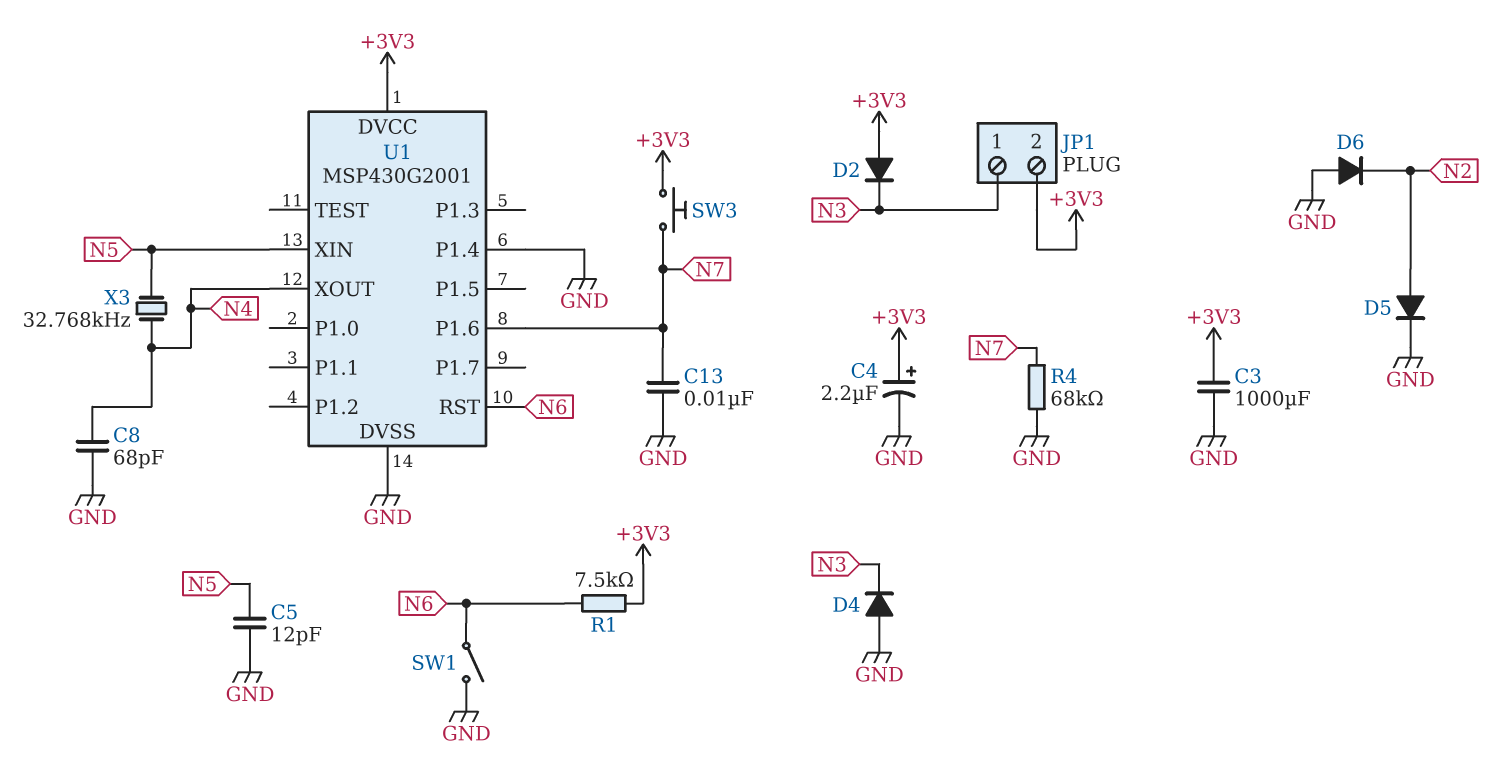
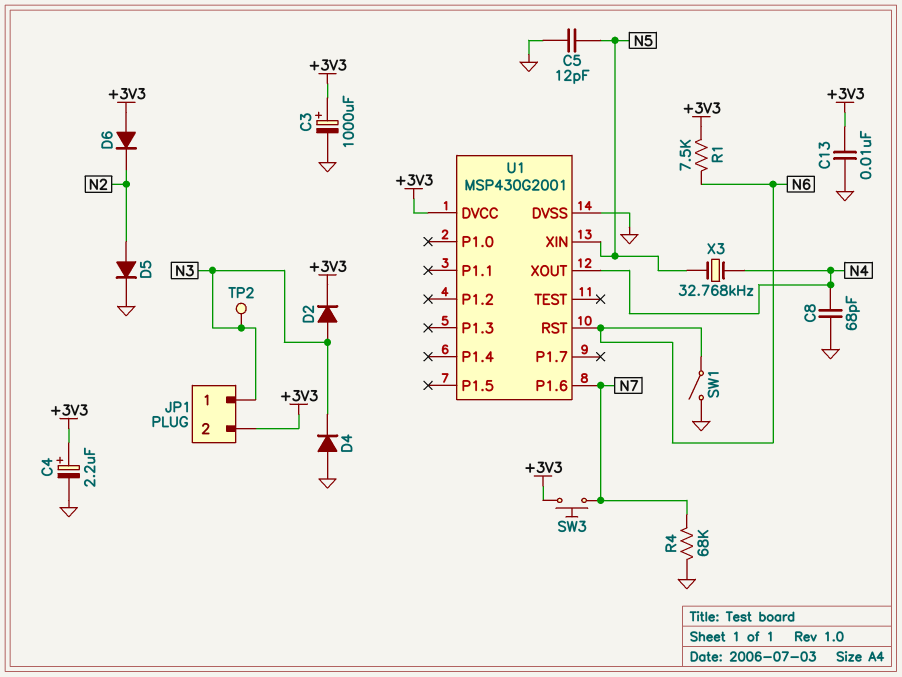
C3: 1000uF (+3V3, GND) -> 1000uF (plus +3V3, minus GND)
C13: 10nF (GND, N7) -> 10nF (+3V3, GND)
D2: diode (A +3V3, K N3) -> diode (A N3, K +3V3)
D6: diode (A GND, K N2) -> diode (A +3V3, K N2)
TP2: none -> test point (N3)
U1 pin P1.4: GND -> none

